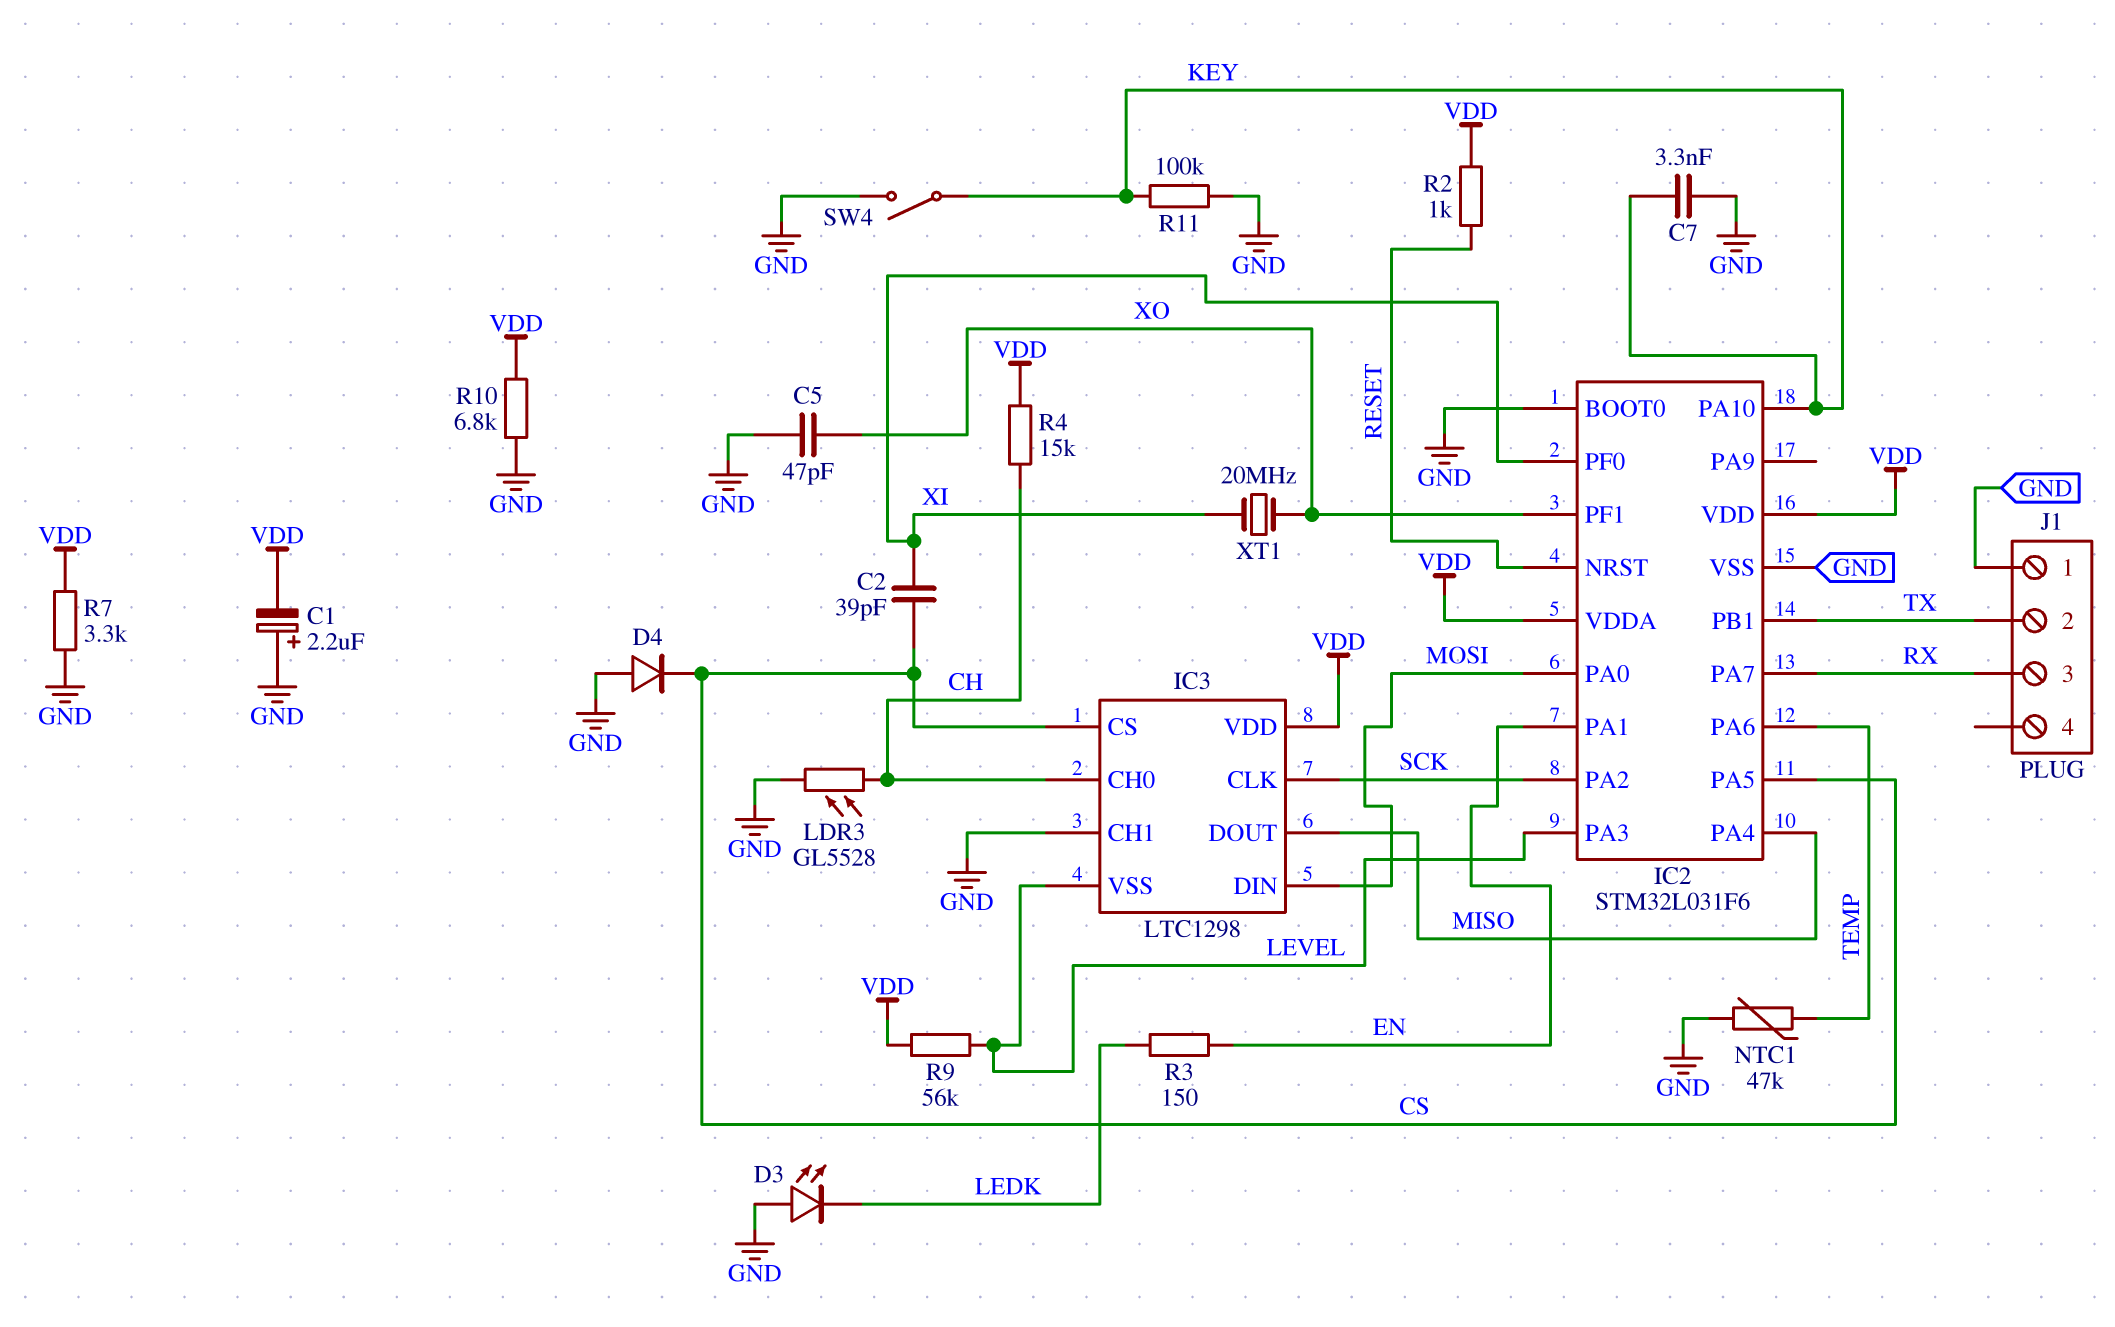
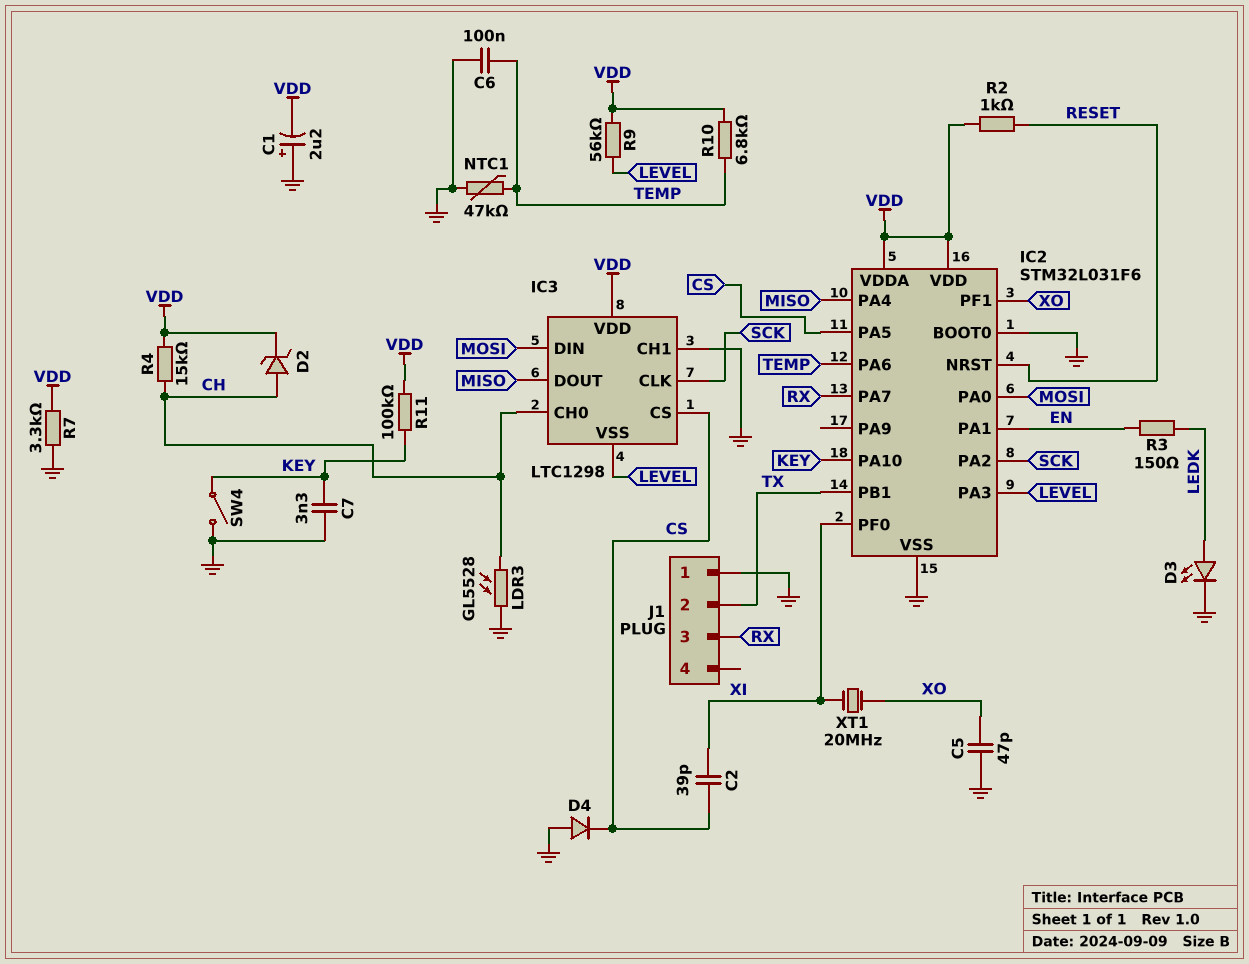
C6: none -> 100nF (GND, TEMP)
D2: none -> zener (A CH, K VDD)
D3: LED (A GND, K LEDK) -> LED (A LEDK, K GND)
R10: 6.8k (GND, VDD) -> 6.8k (TEMP, VDD)
R11: 100k (GND, KEY) -> 100k (KEY, VDD)

